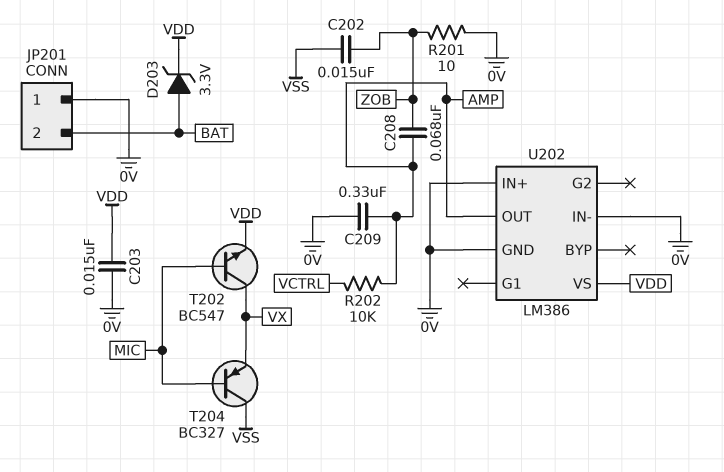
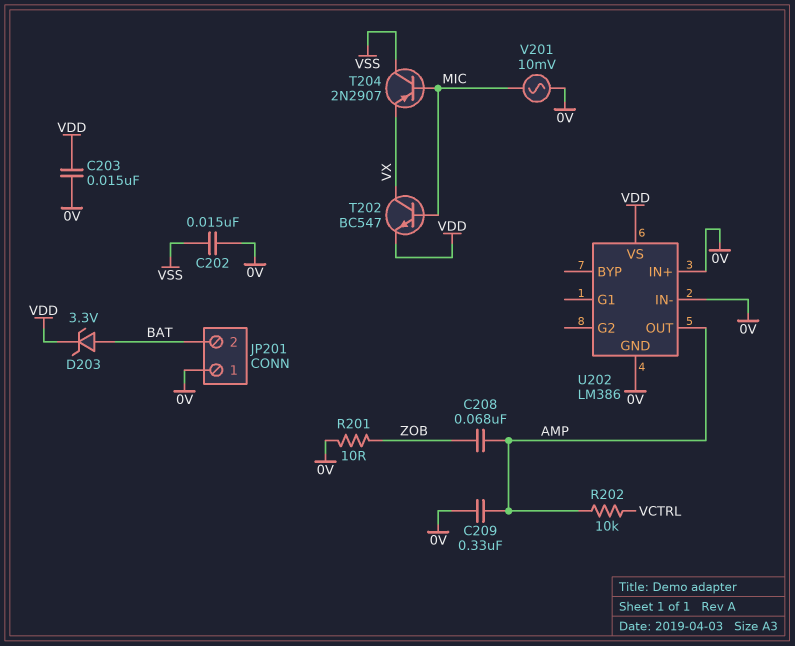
C202: 15nF (VSS, ZOB) -> 15nF (0V, VSS)
T204: PNP BC327 (B MIC, C VSS, E VX) -> PNP 2N2907 (B MIC, C VSS, E VX)
V201: none -> AC 10mV (0V, MIC)

